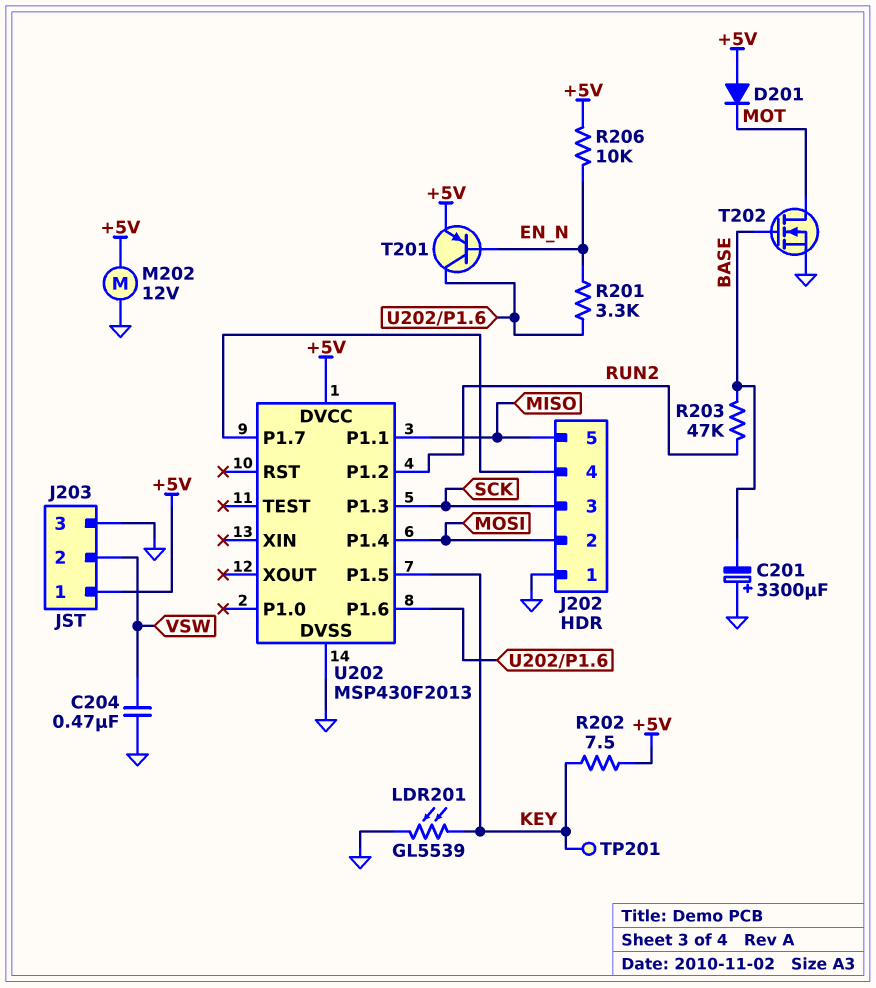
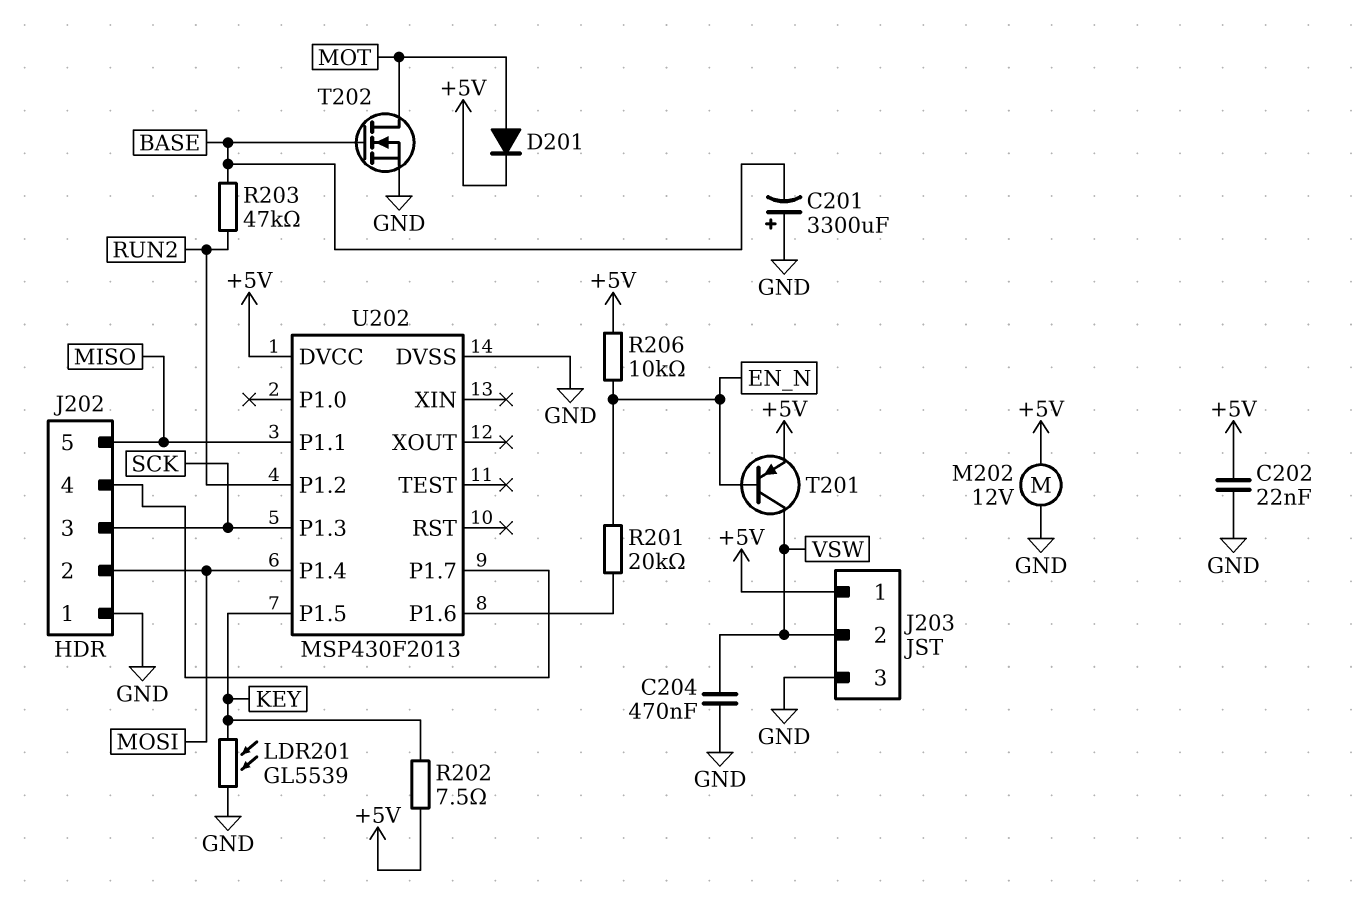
C202: none -> 22nF (+5V, GND)
D201: diode (A +5V, K MOT) -> diode (A MOT, K +5V)
R201: 3.3k (EN_N, U202/P1.6) -> 20k (EN_N, U202/P1.6)
T201: PNP (B EN_N, C U202/P1.6, E +5V) -> PNP (B EN_N, C VSW, E +5V)
TP201: test point (KEY) -> none

